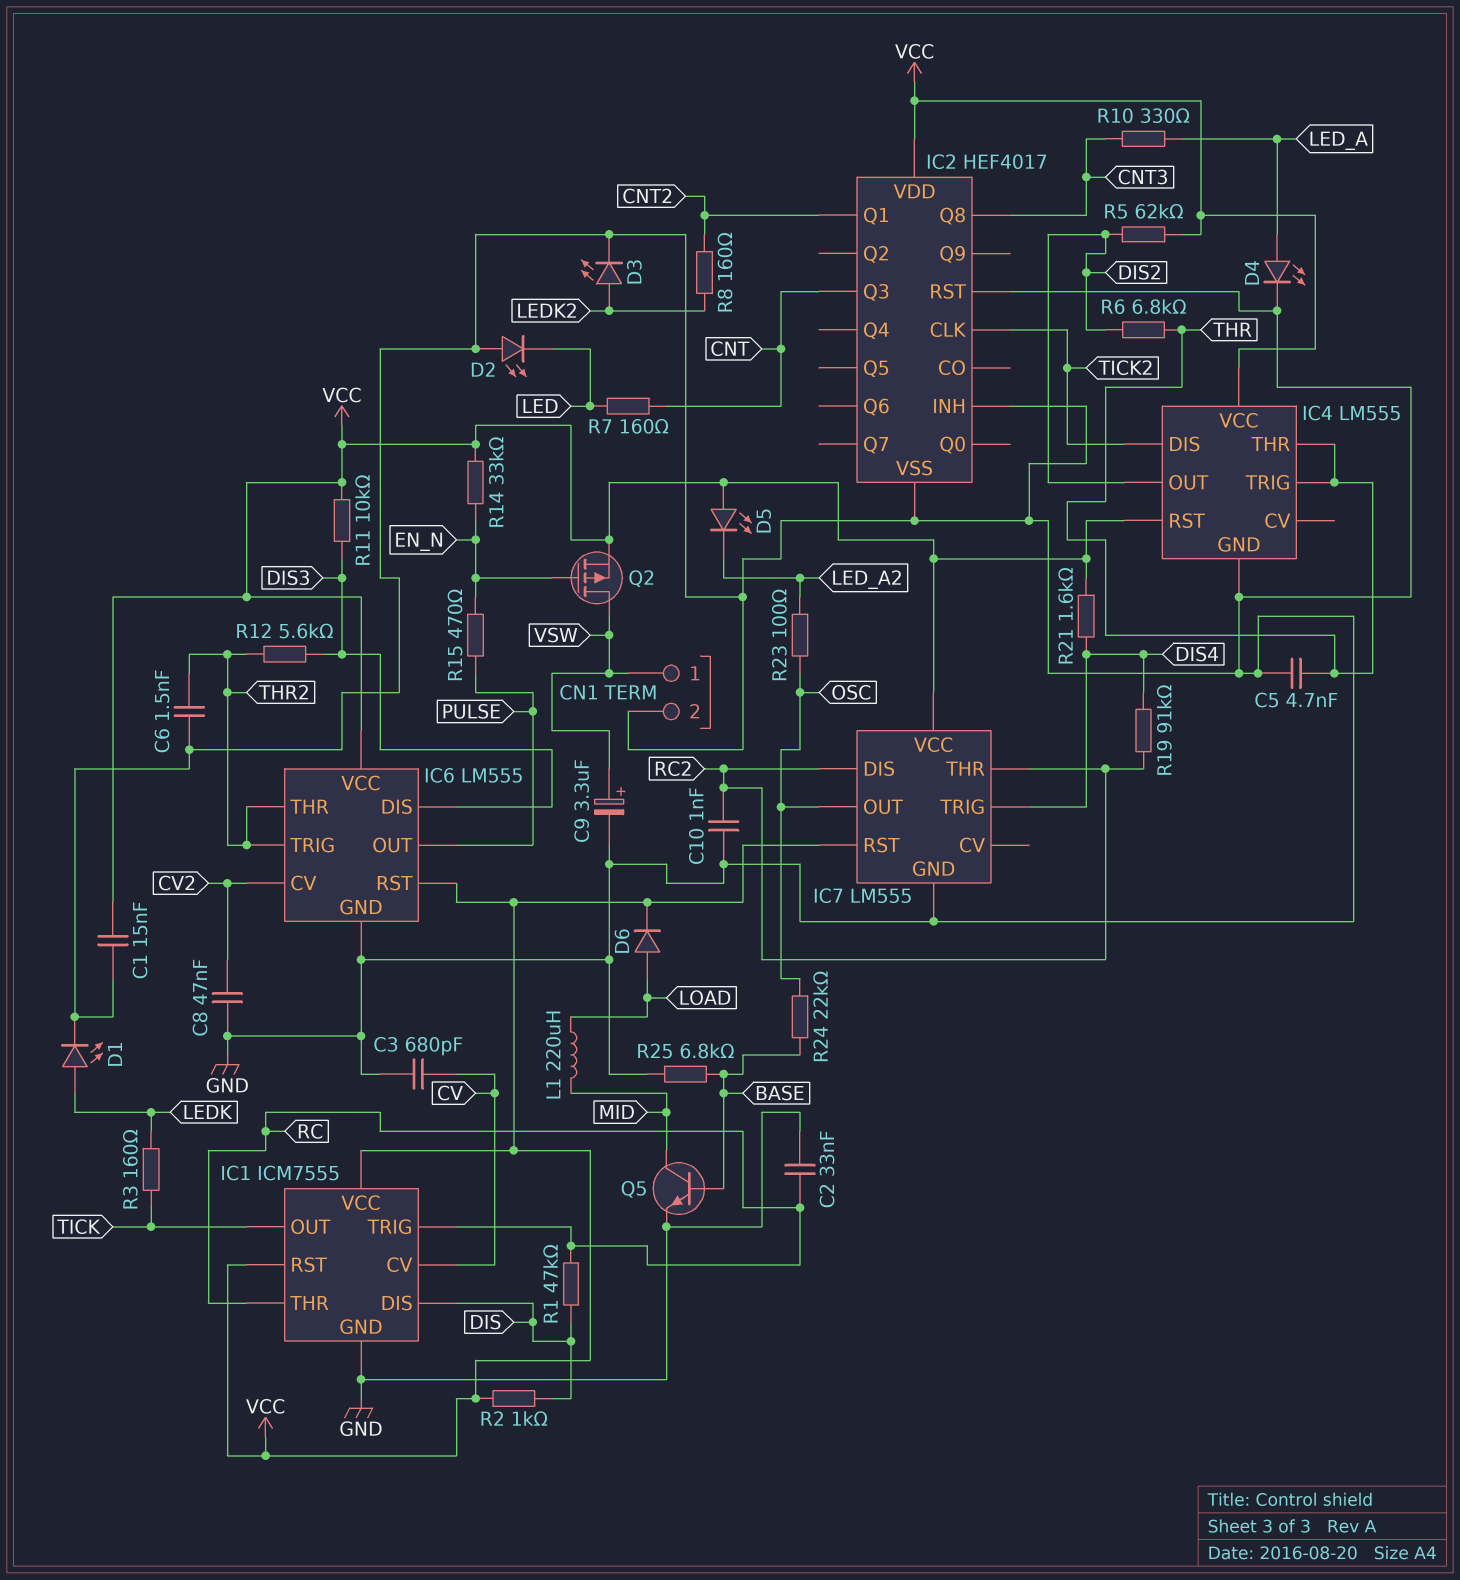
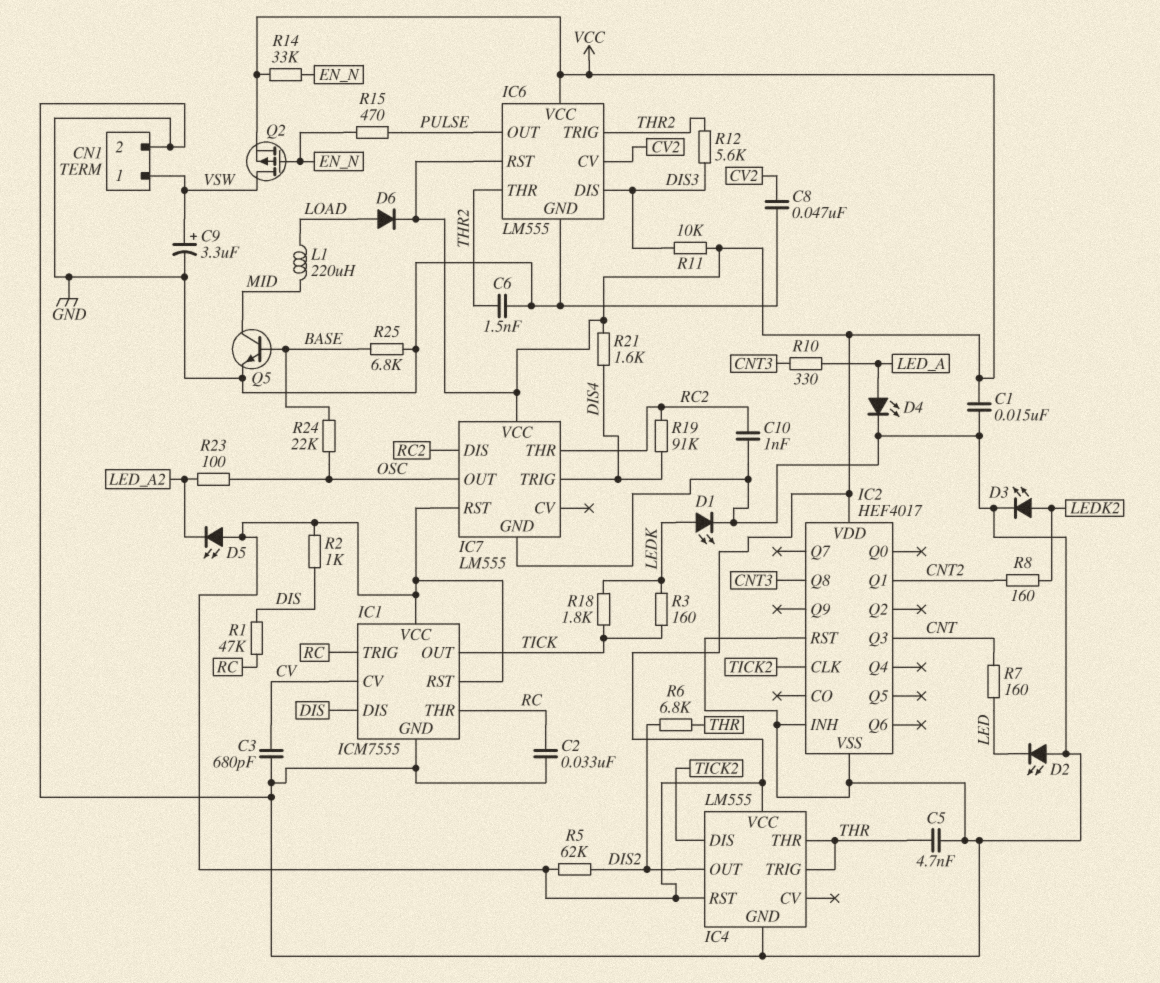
R18: none -> 1.8k (LEDK, TICK)

